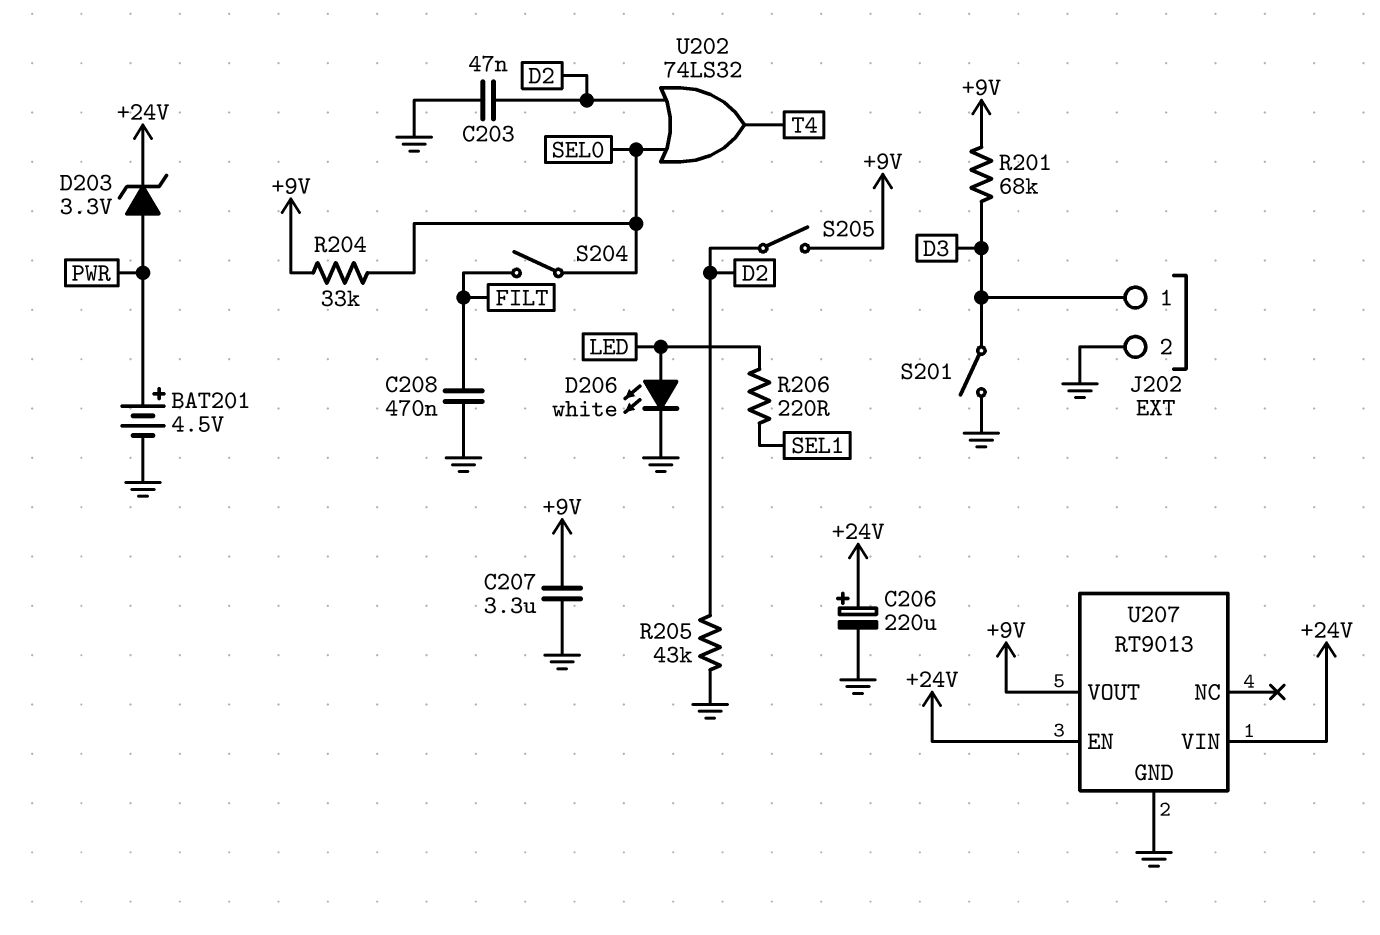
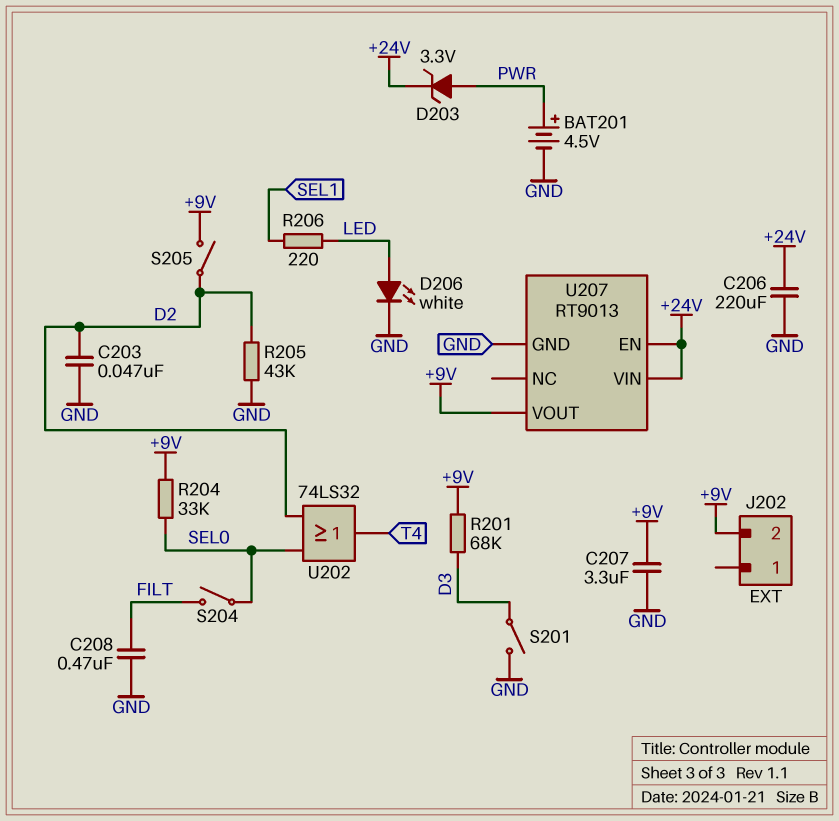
C206: 220uF (plus +24V, minus GND) -> 220uF (+24V, GND)
J202 pin 1: D3 -> none
J202 pin 2: GND -> +9V

